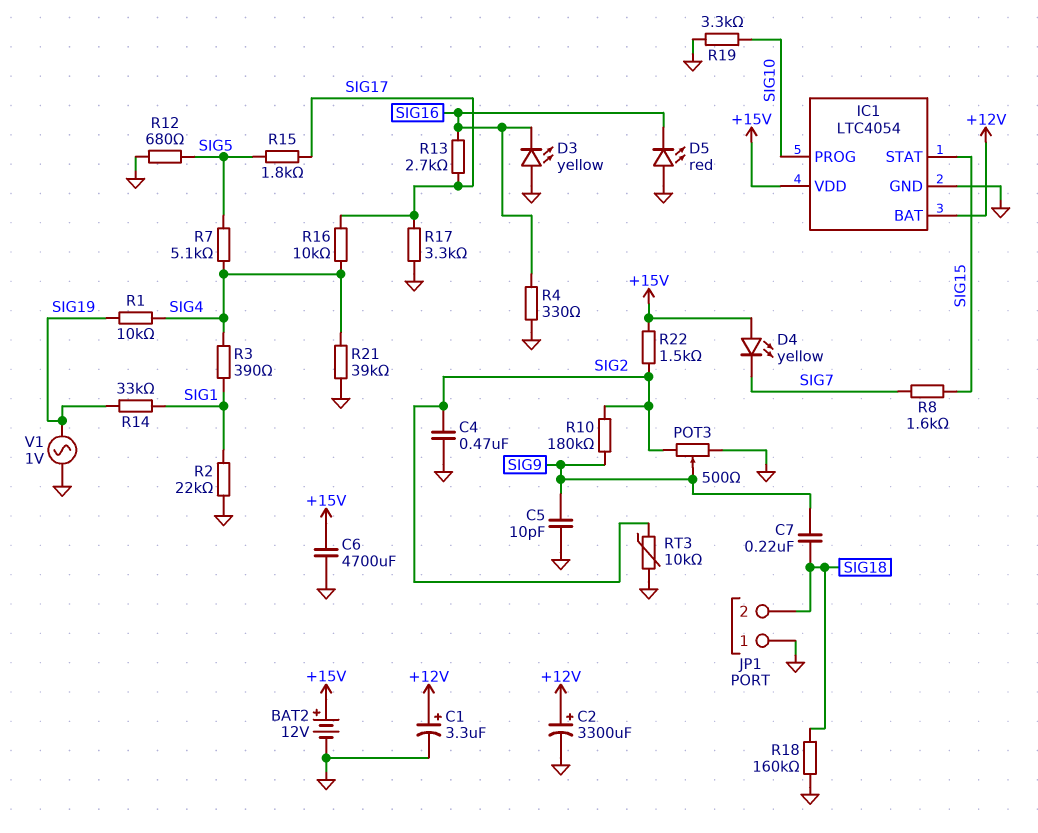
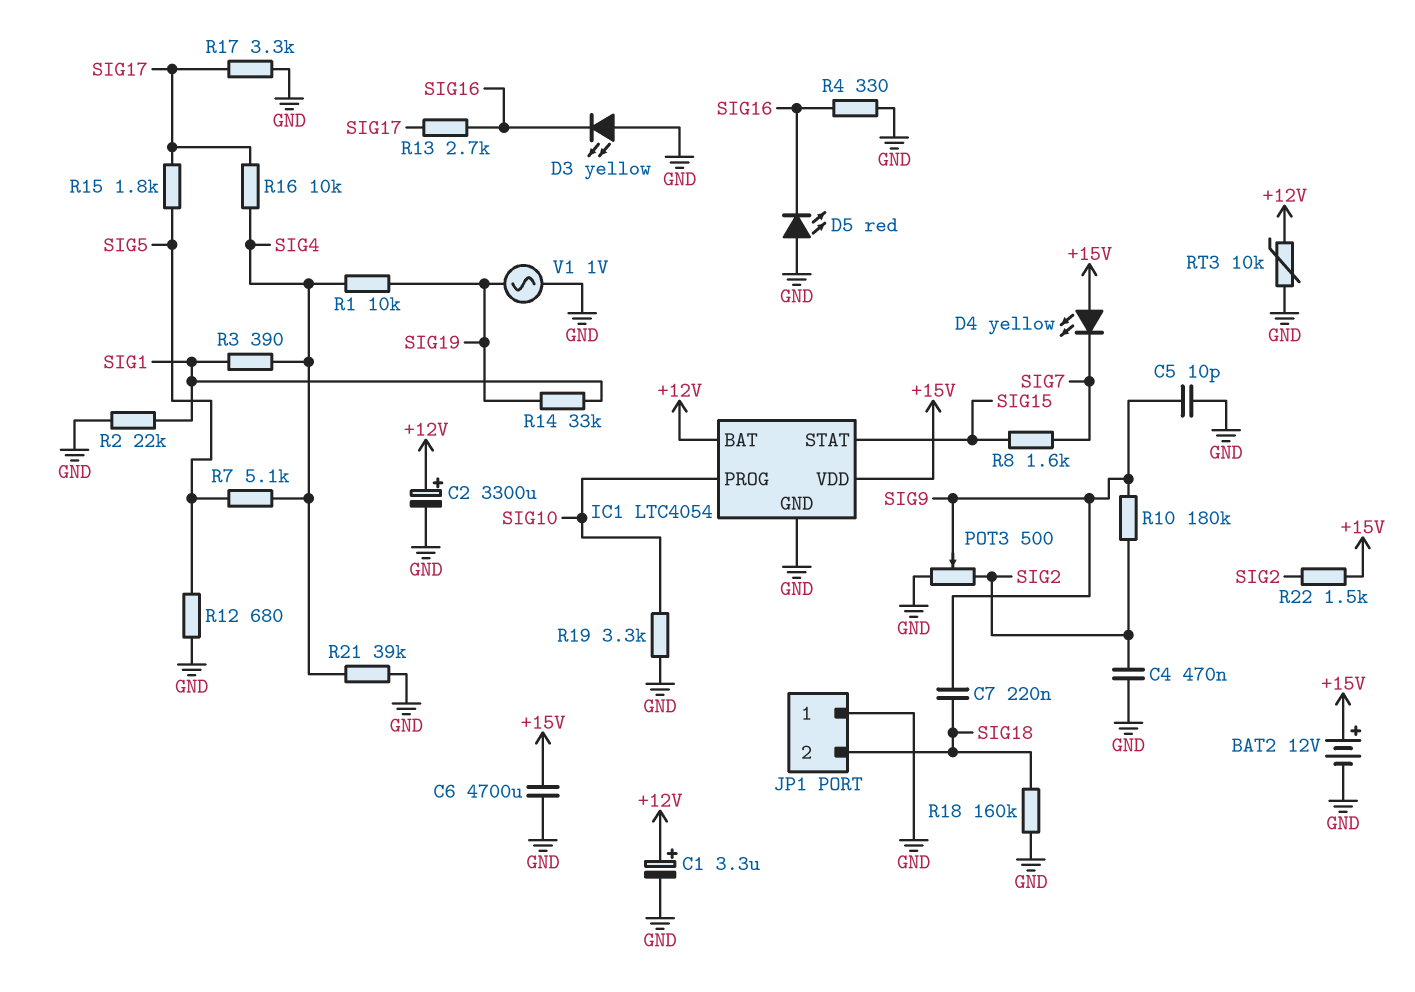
RT3: 10k (GND, SIG2) -> 10k (+12V, GND)

